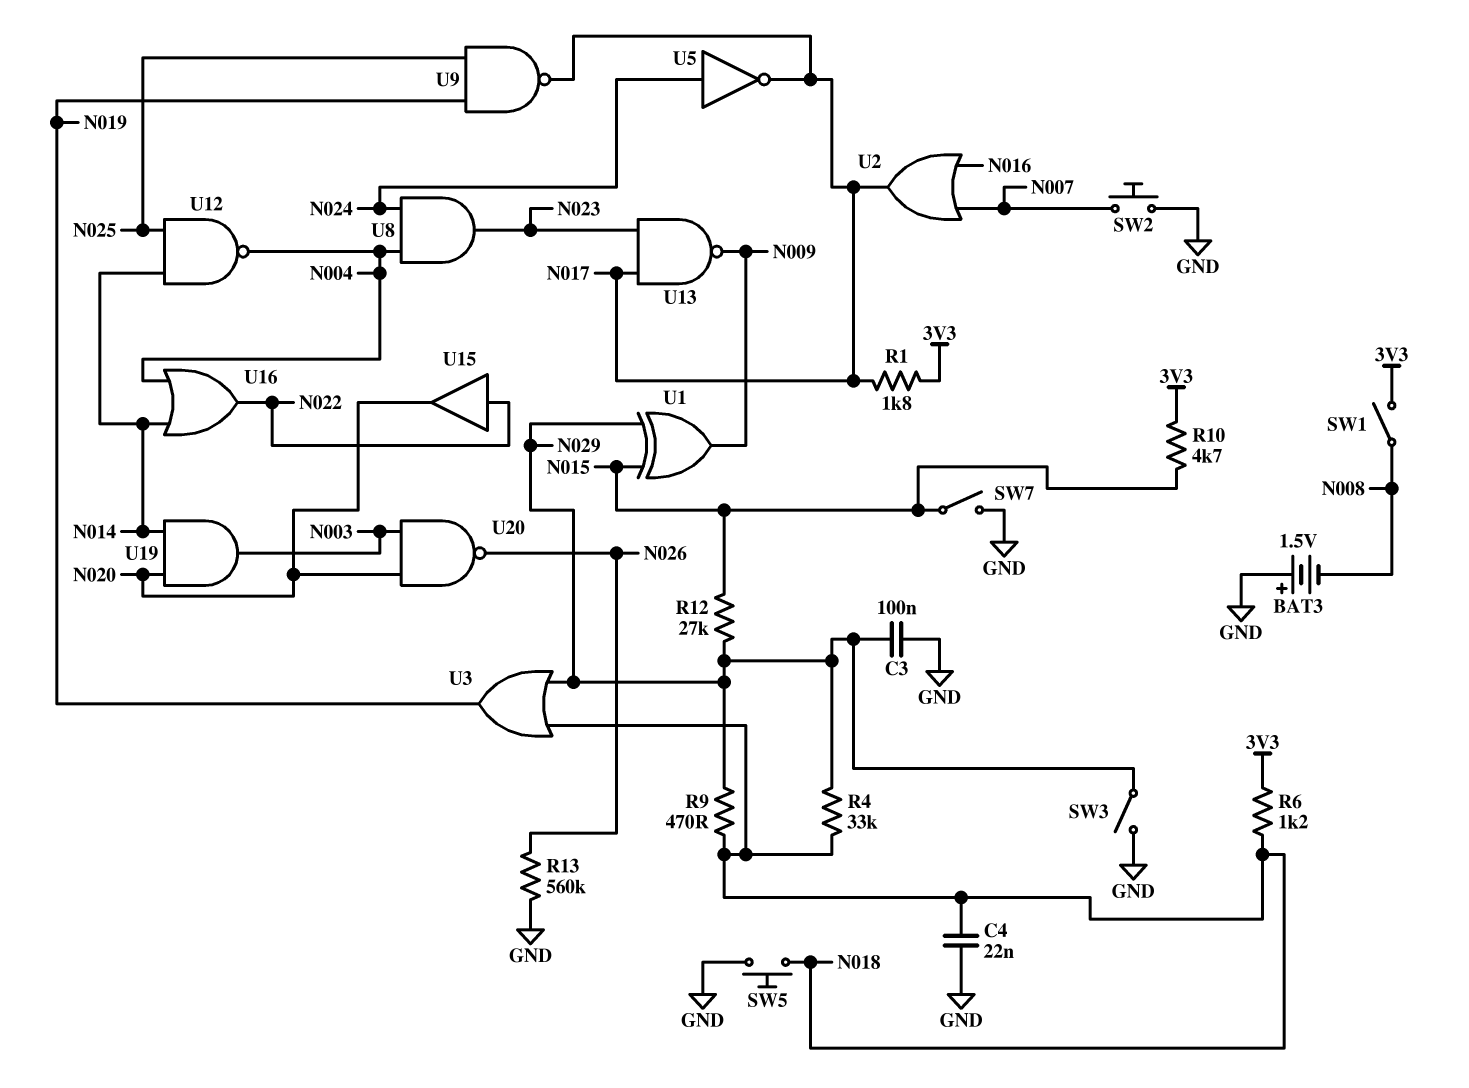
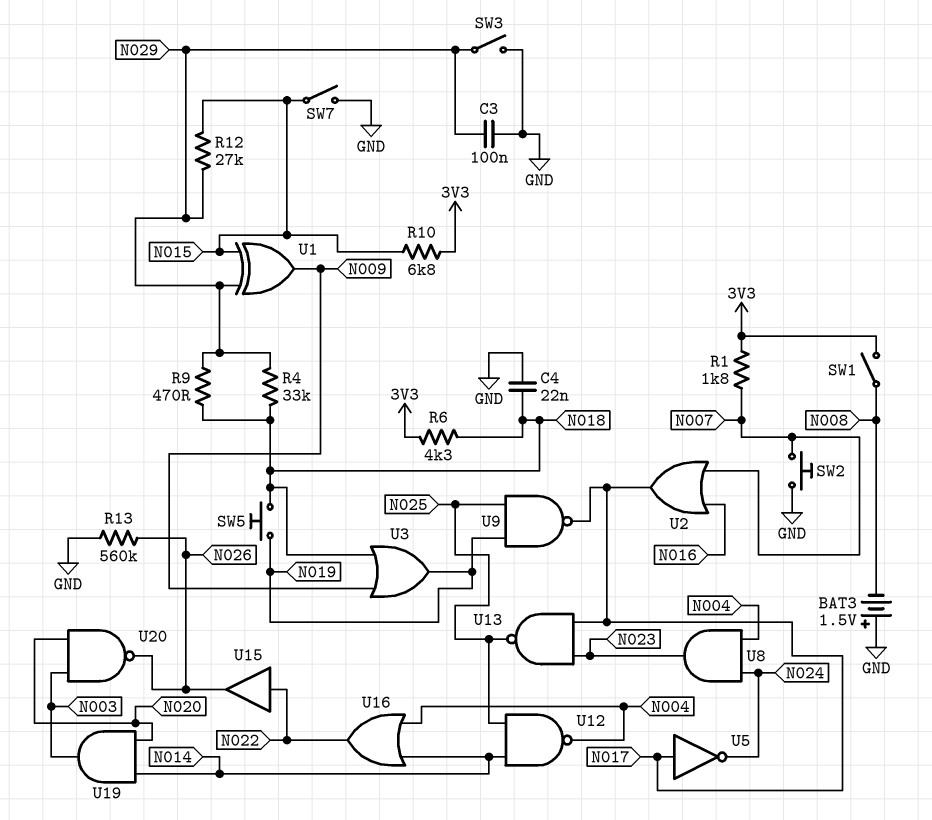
R1: 1.8k (3V3, N017) -> 1.8k (3V3, N007)
R6: 1.2k (3V3, N018) -> 4.3k (3V3, N018)
R10: 4.7k (3V3, N015) -> 6.8k (3V3, N015)
SW5: button (GND, N018) -> button (N018, N019)
U3: OR (in N018, in N029, out N019) -> OR (in N009, in N018, out N019)
U5: NOT (in N024, out N017) -> NOT (in N017, out N024)
U13: NAND (in N017, in N023, out N009) -> NAND (in N017, in N023, out N025)
U15: buffer (in N022, out N020) -> buffer (in N022, out N026)

